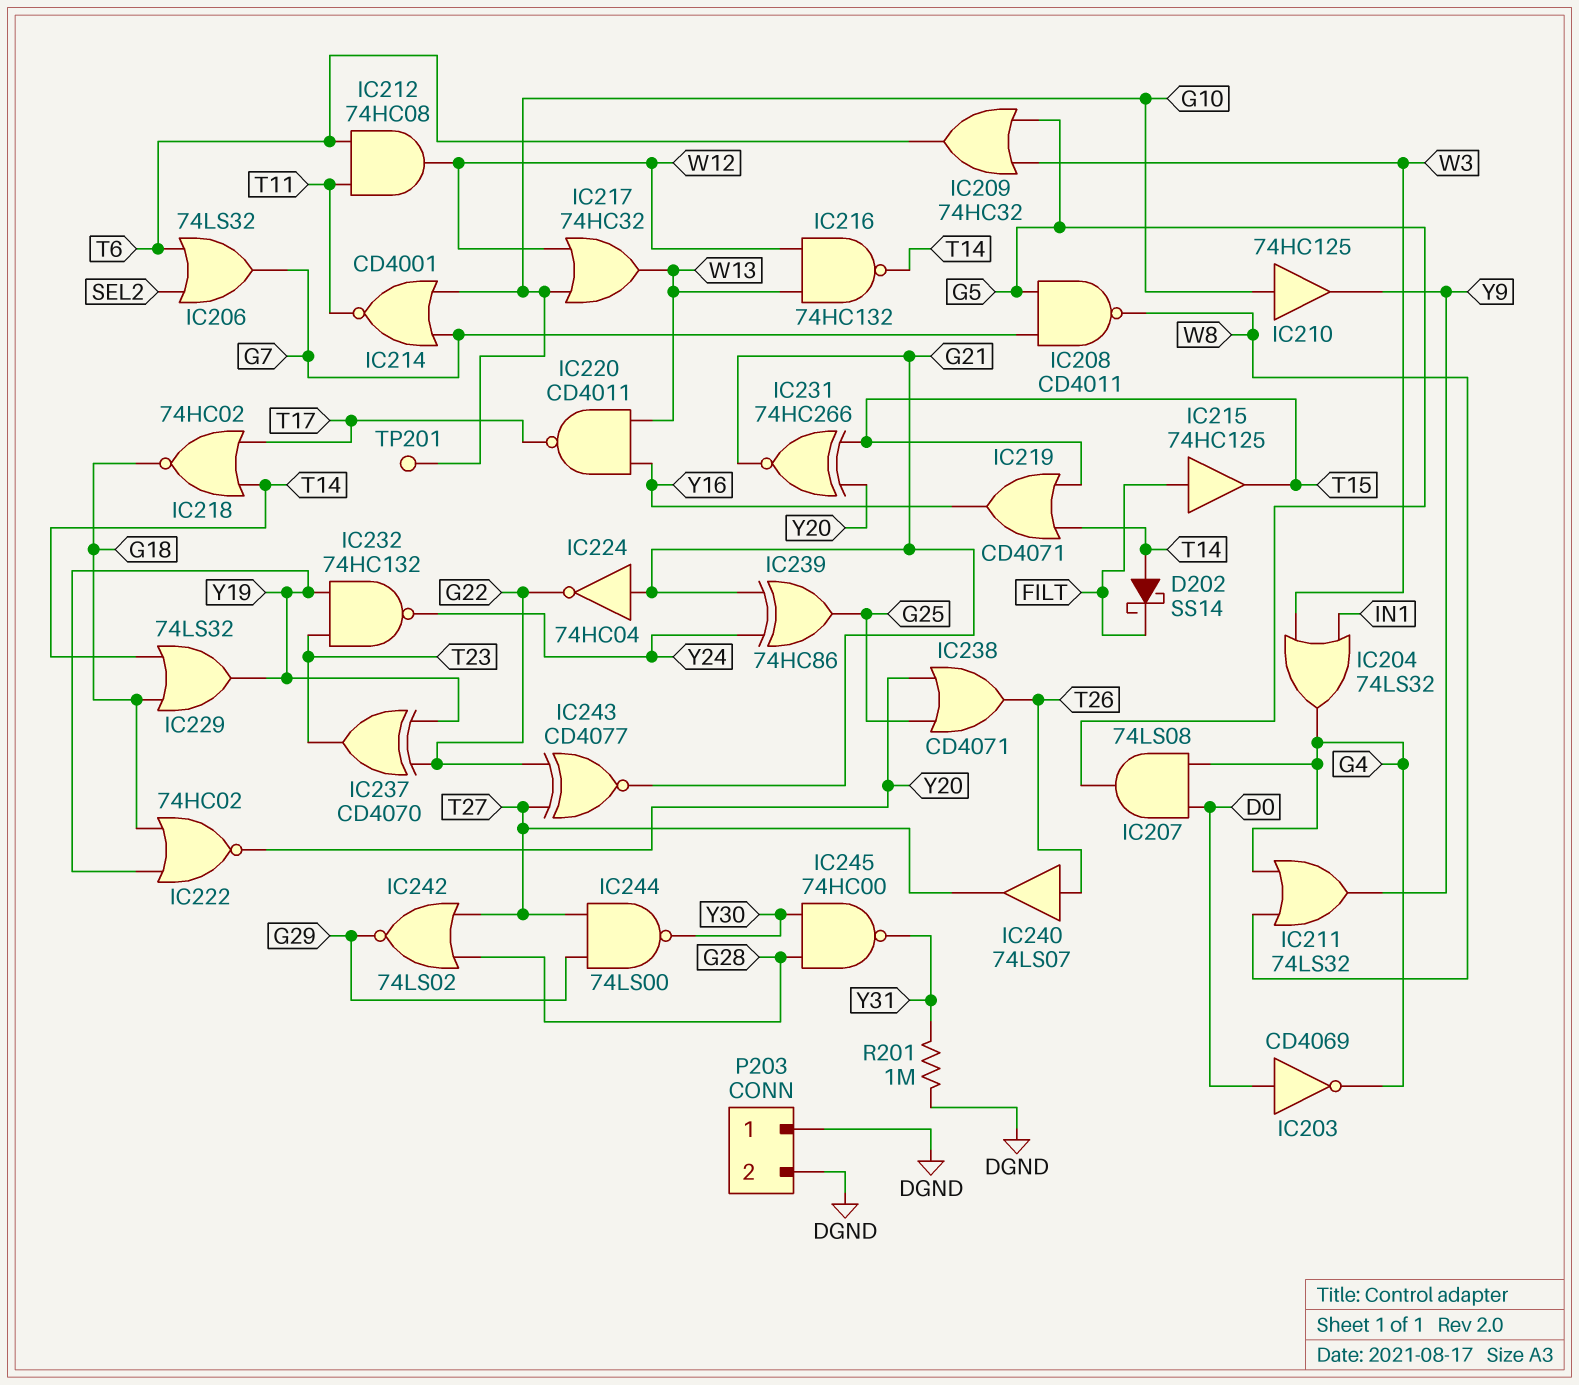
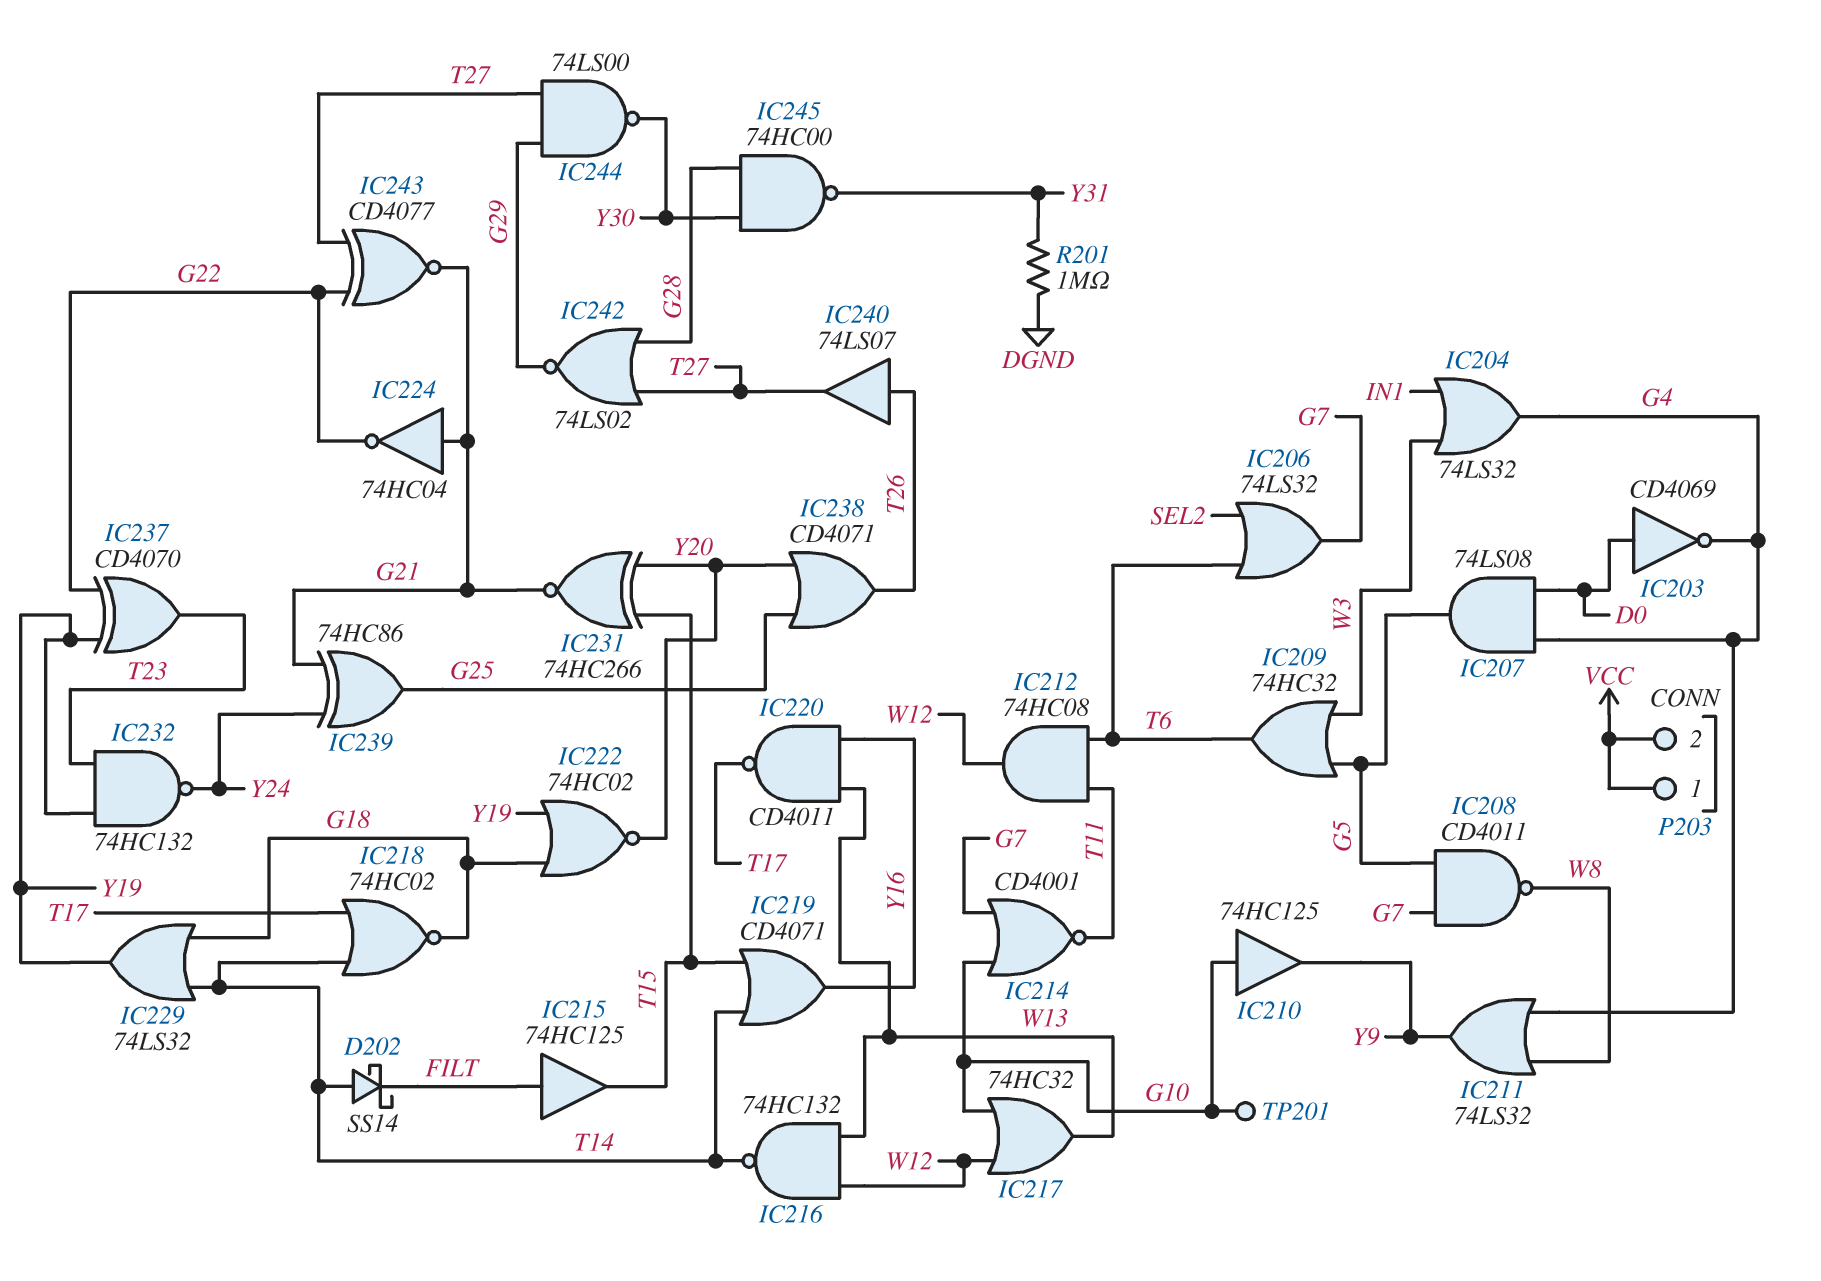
P203 pin 1: DGND -> VCC
P203 pin 2: DGND -> VCC

